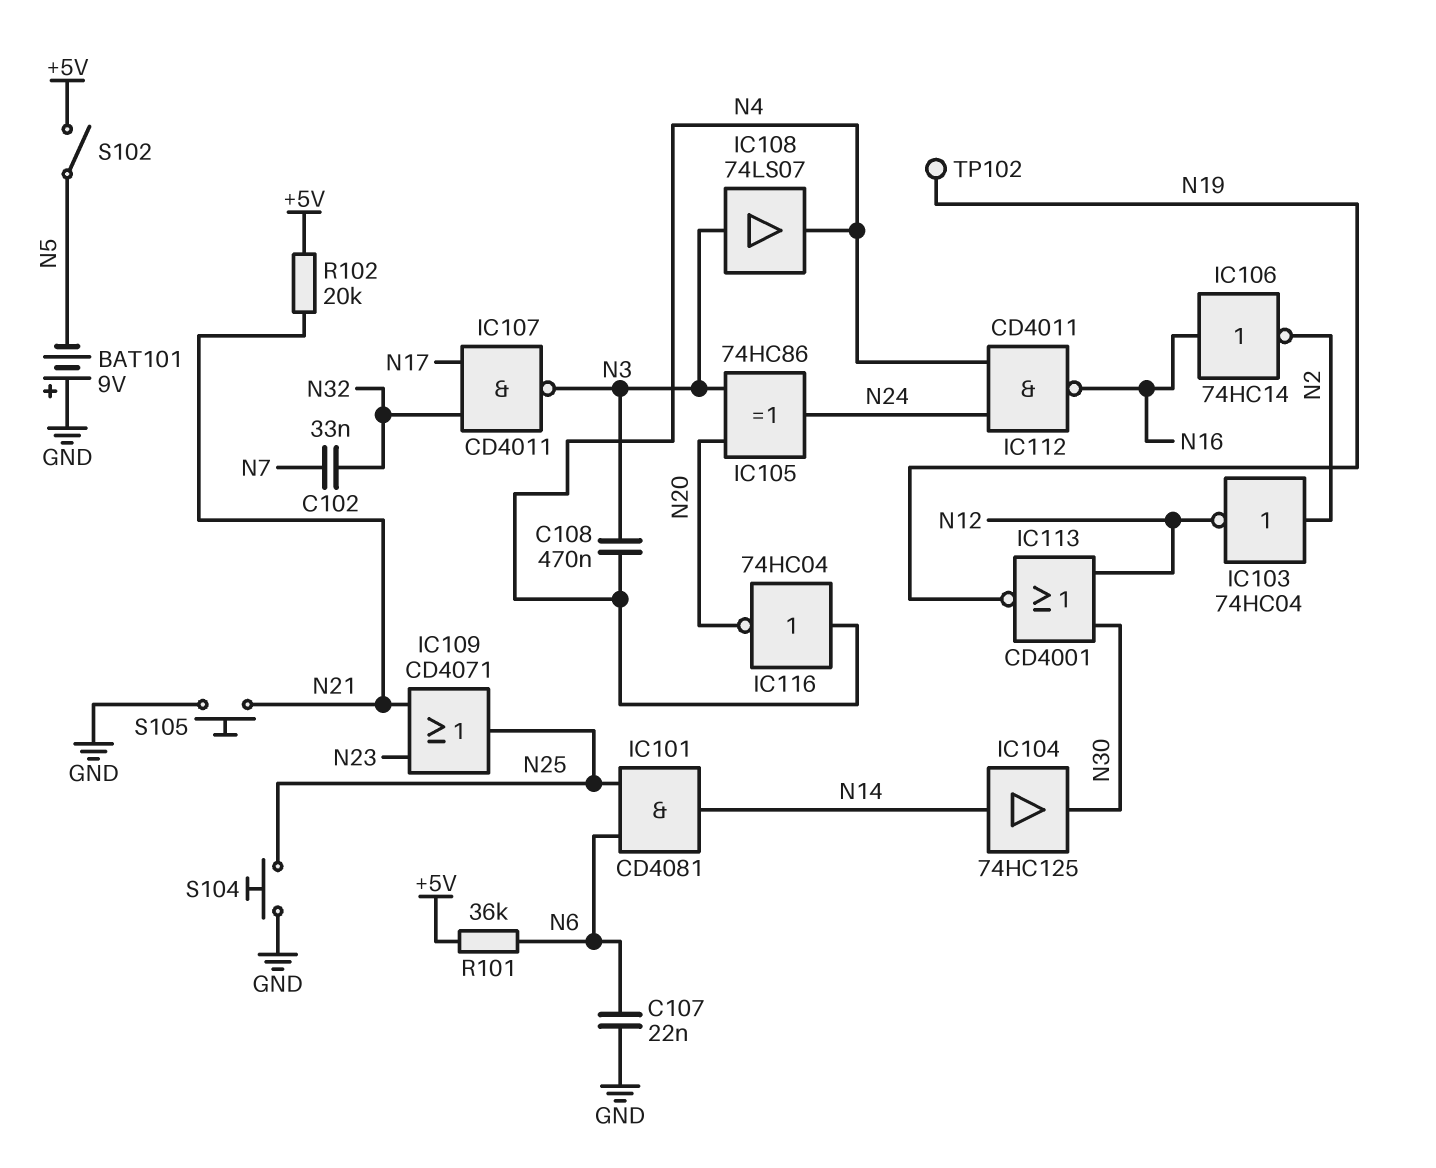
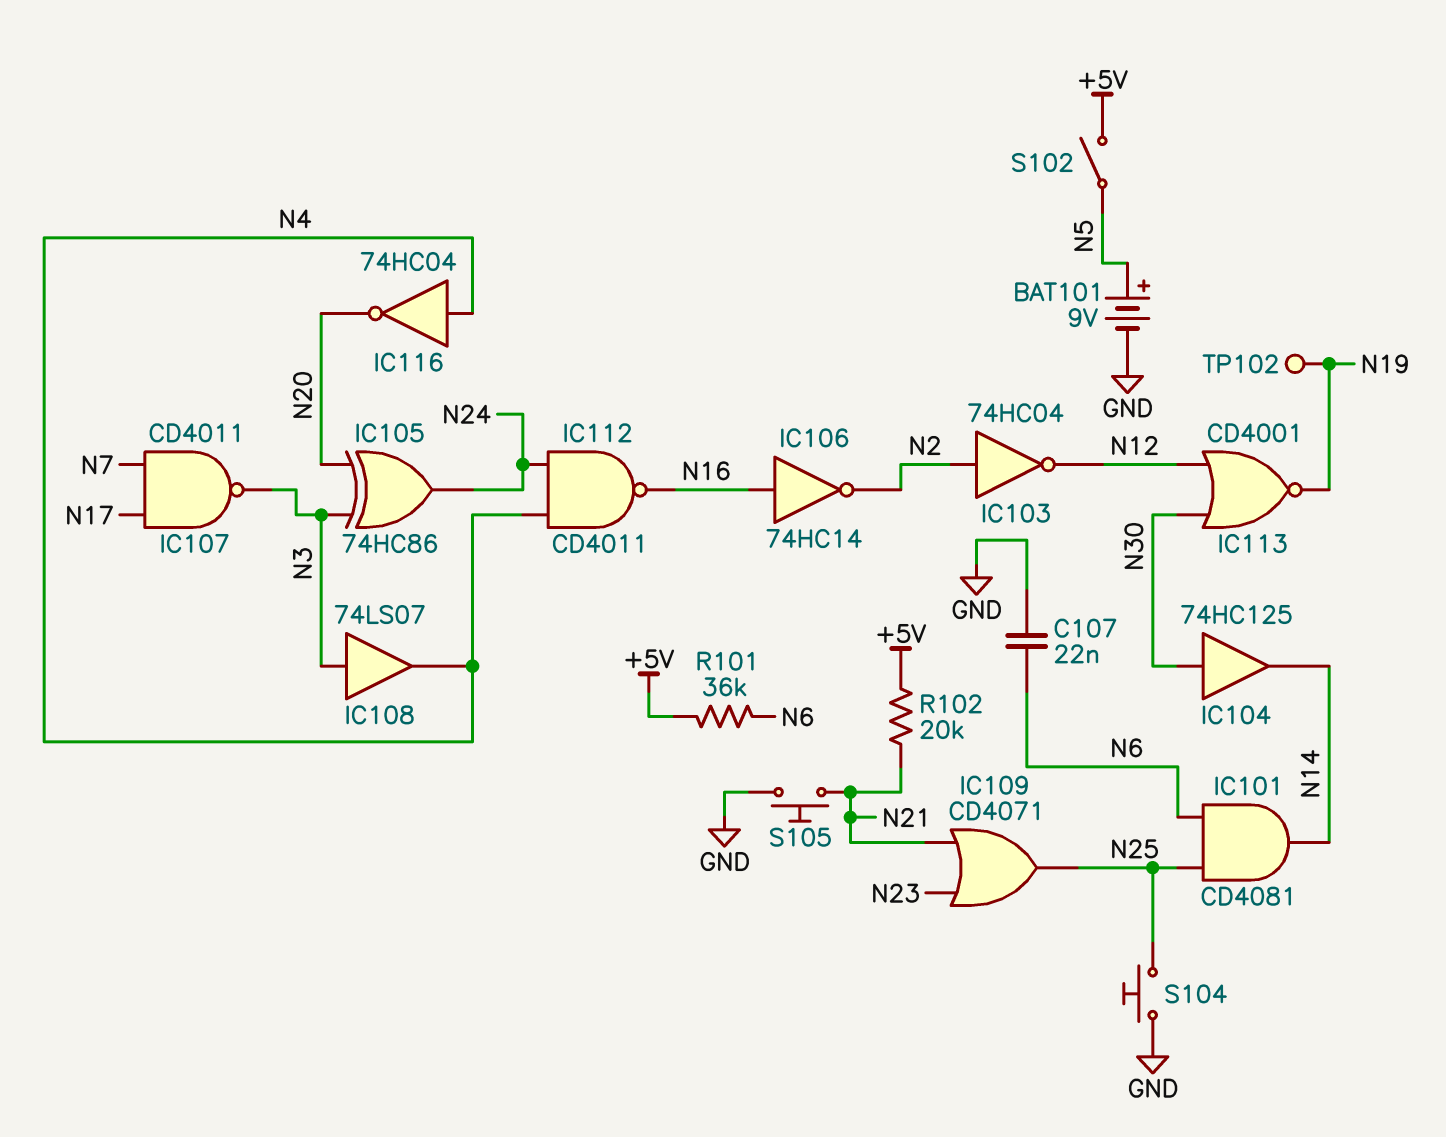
BAT101: 9V (plus GND, minus N5) -> 9V (plus N5, minus GND)
C102: 33nF (N7, N32) -> none
C108: 470nF (N3, N4) -> none
IC104: buffer 74HC125 (in N14, out N30) -> buffer 74HC125 (in N30, out N14)
IC107: NAND CD4011 (in N17, in N32, out N3) -> NAND CD4011 (in N7, in N17, out N3)

